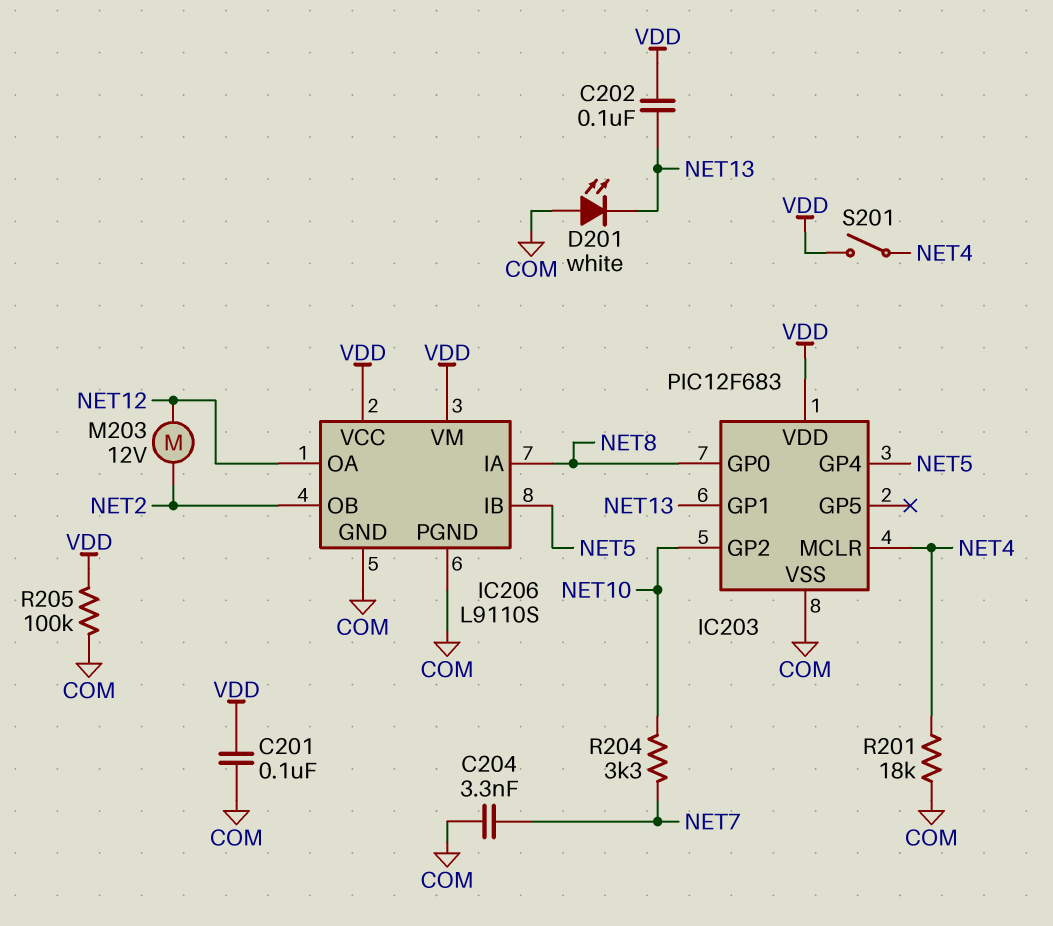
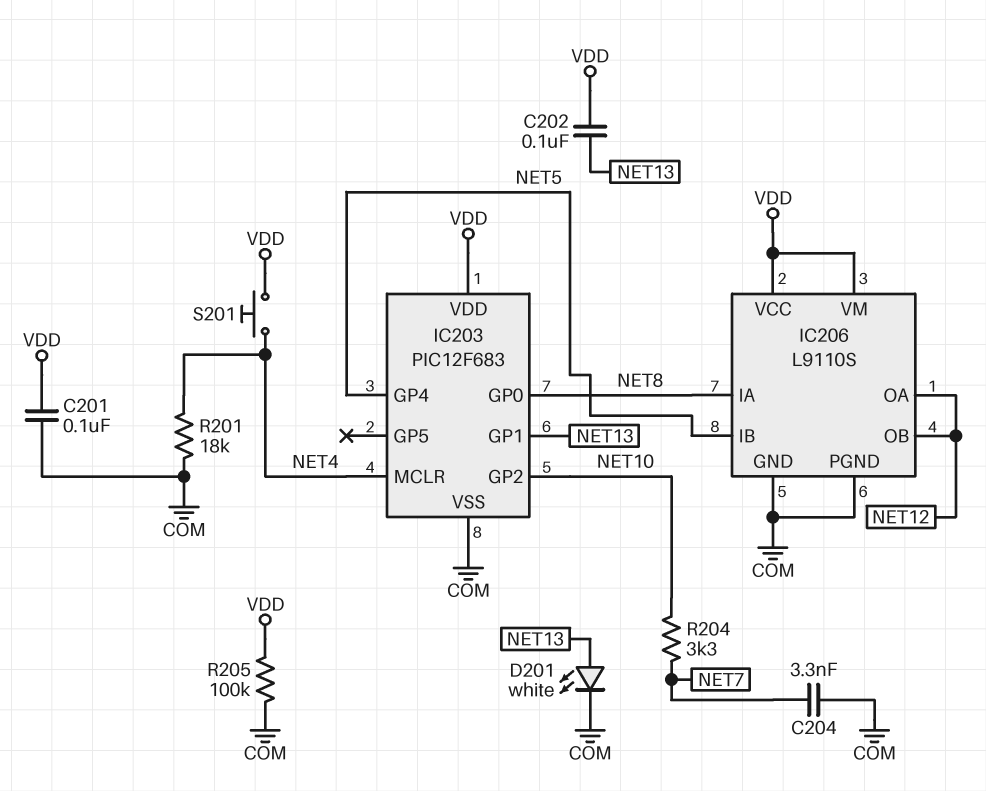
D201: LED white (A COM, K NET13) -> LED white (A NET13, K COM)
IC206 pin OB: NET2 -> NET12
M203: motor 12V (NET2, NET12) -> none
S201: switch (NET4, VDD) -> button (NET4, VDD)

